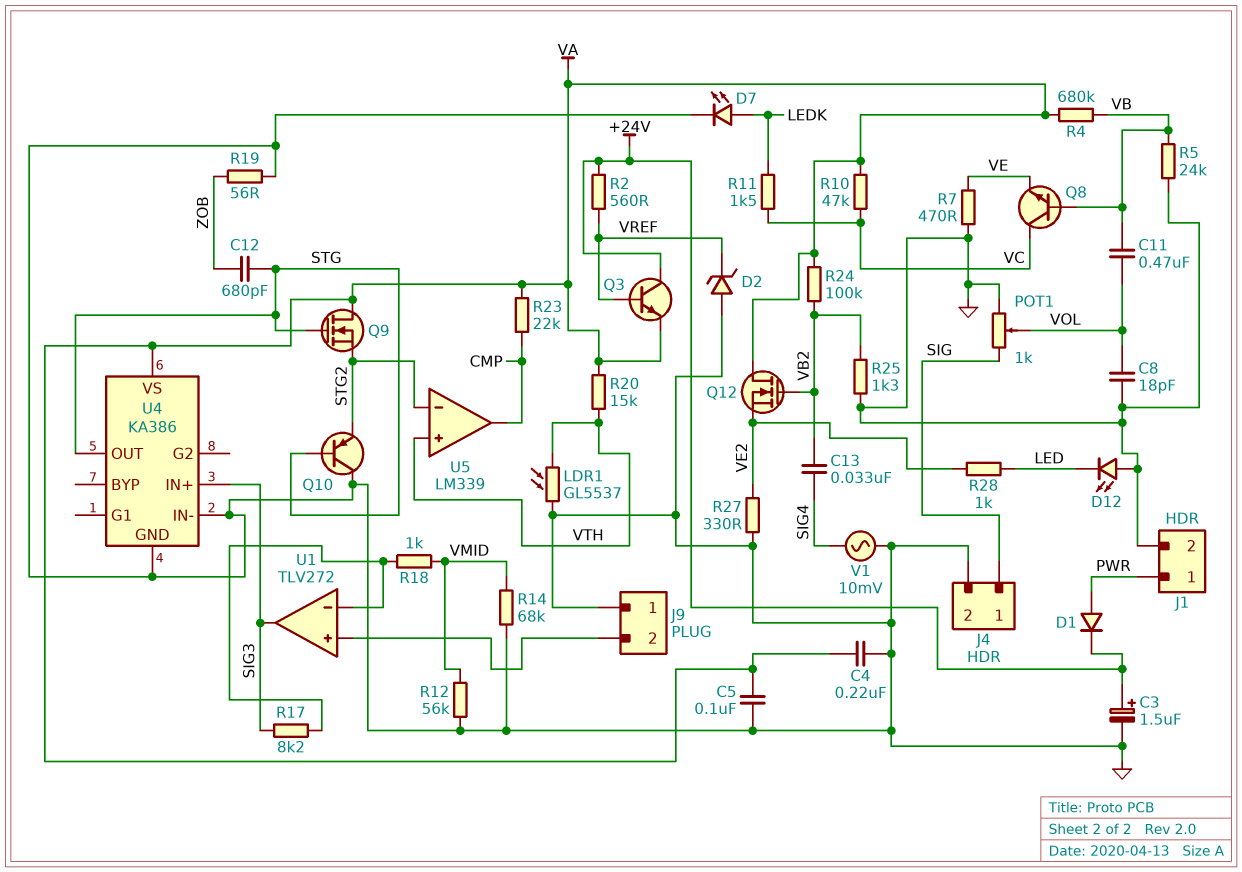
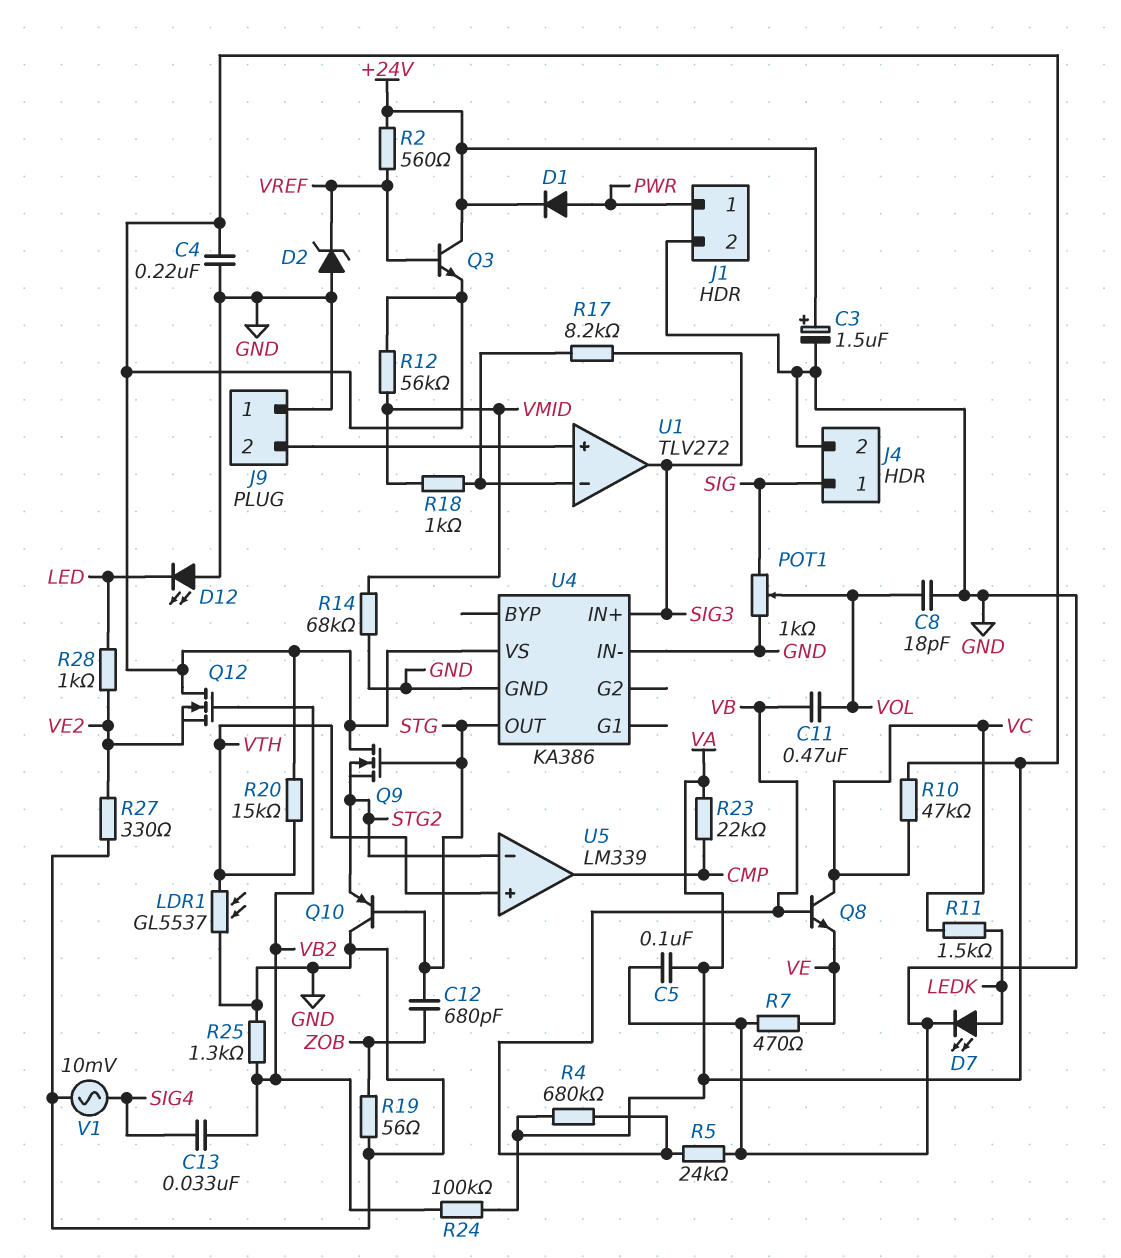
R12: 56k (GND, VMID) -> 56k (VA, VMID)

